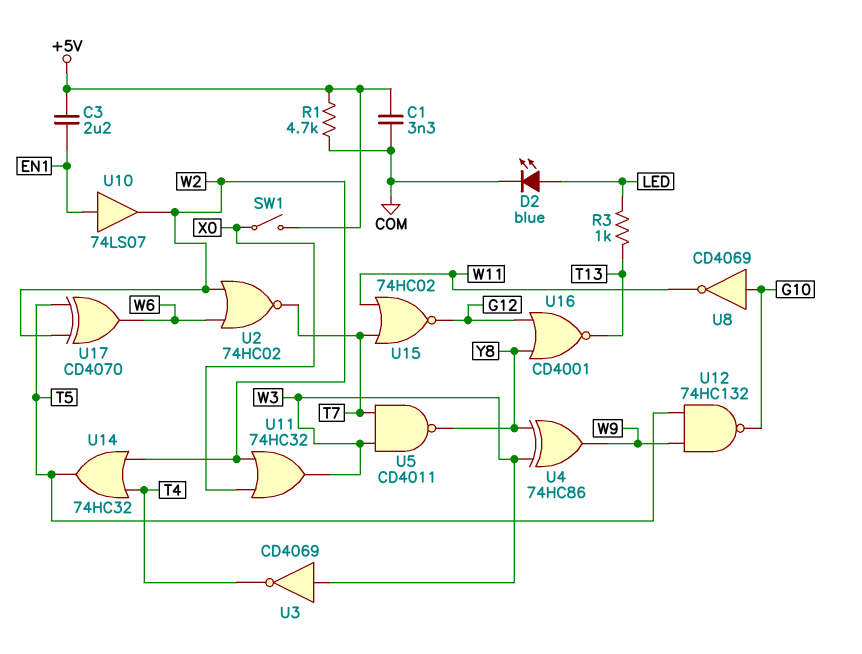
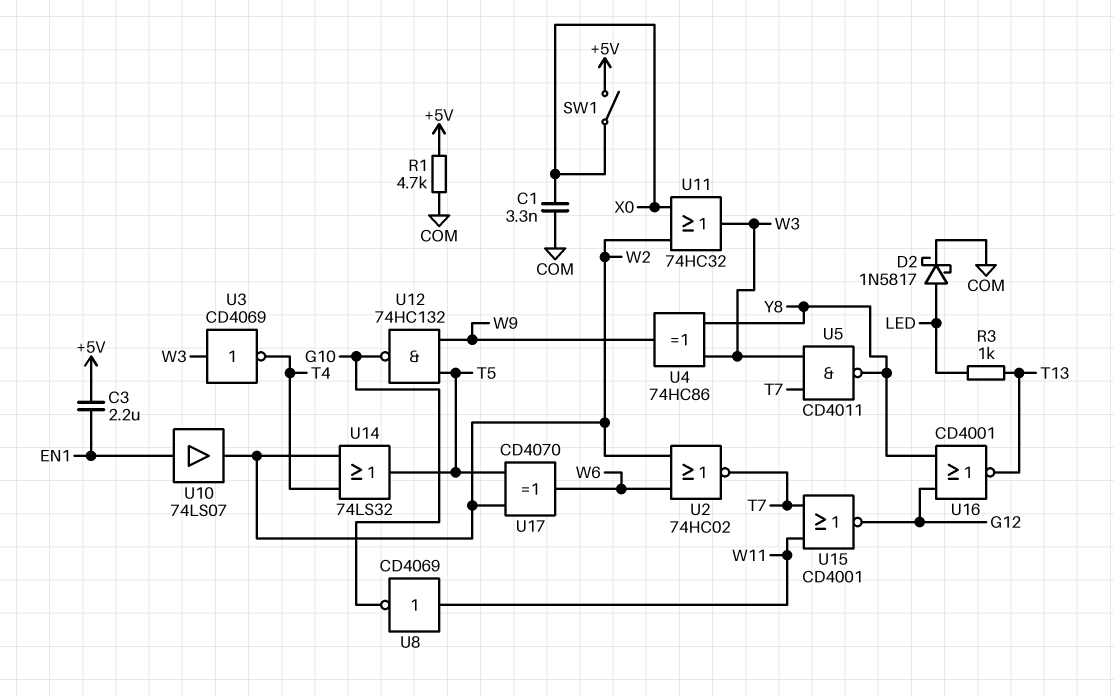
C1: 3.3nF (+5V, COM) -> 3.3nF (COM, X0)
D2: LED blue (A LED, K COM) -> schottky 1N5817 (A LED, K COM)
U8: NOT CD4069 (in G10, out W11) -> NOT CD4069 (in W11, out G10)
U14: OR 74HC32 (in T4, in W2, out T5) -> OR 74LS32 (in T4, in W2, out T5)
U15: NOR 74HC02 (in T7, in W11, out G12) -> NOR CD4001 (in T7, in W11, out G12)

